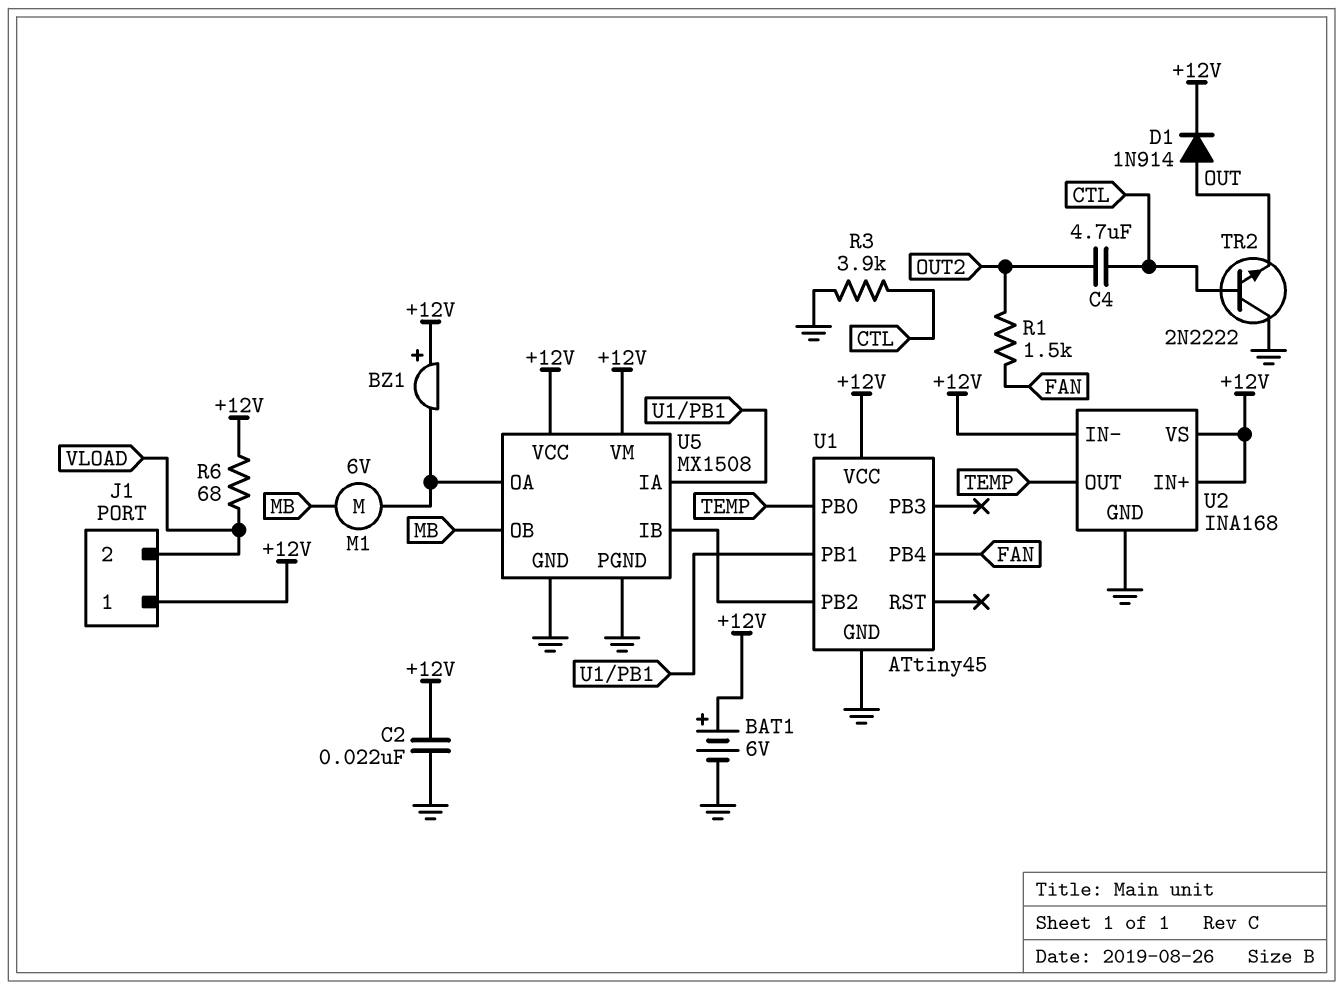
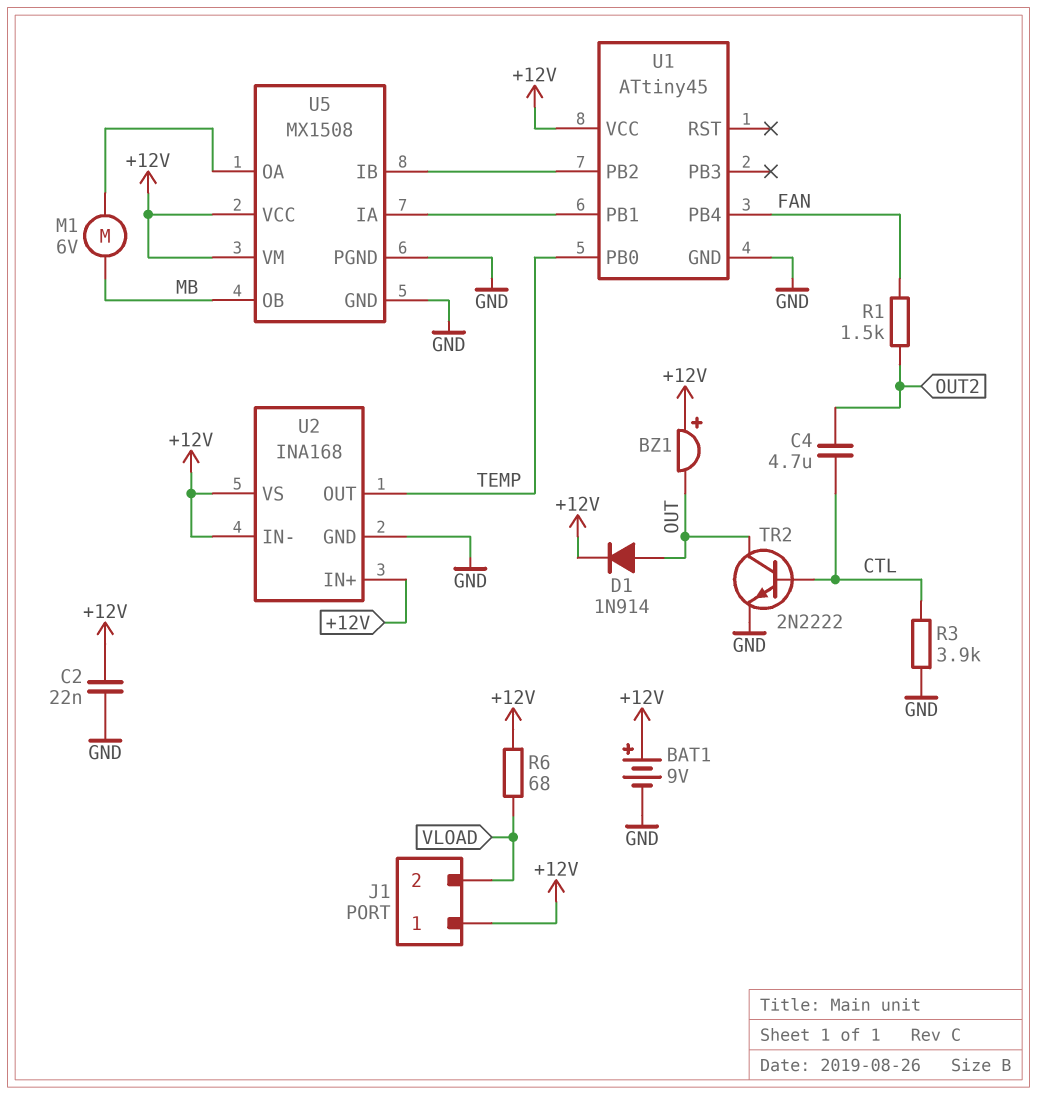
BAT1: 6V (plus +12V, minus GND) -> 9V (plus +12V, minus GND)
BZ1: buzzer (plus +12V, minus U5/OA) -> buzzer (plus +12V, minus OUT)
TR2: NPN 2N2222 (B CTL, C GND, E OUT) -> NPN 2N2222 (B CTL, C OUT, E GND)

